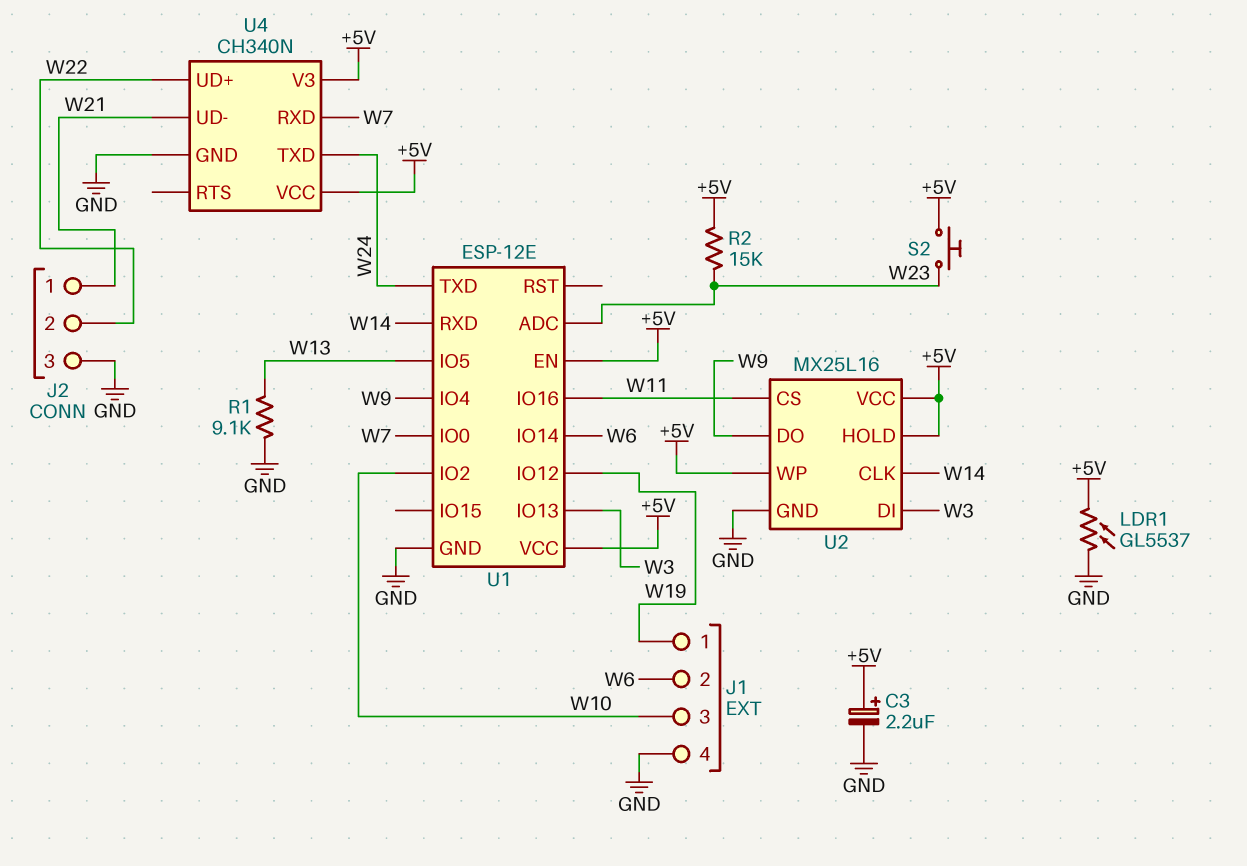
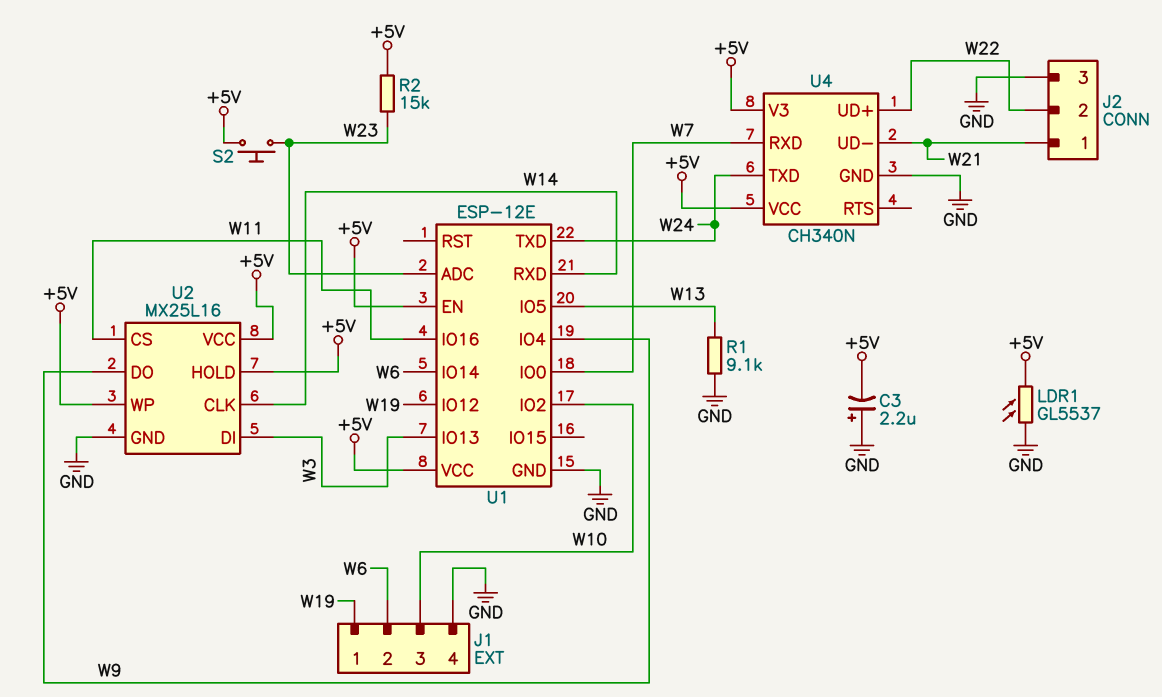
C3: 2.2uF (plus +5V, minus GND) -> 2.2uF (plus GND, minus +5V)

